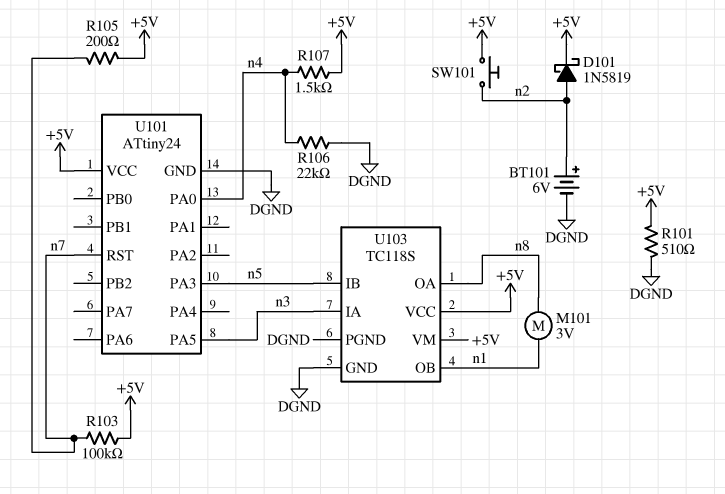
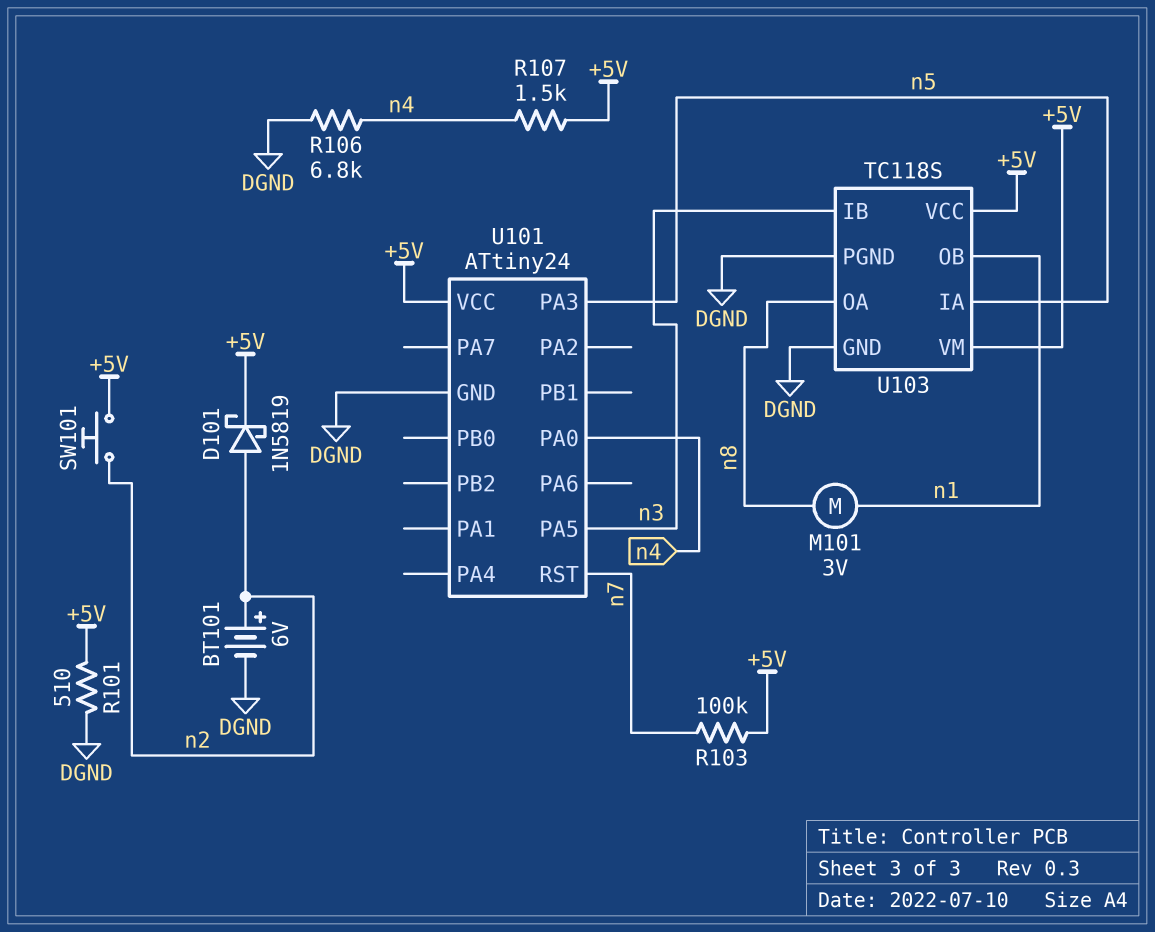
R105: 200 (+5V, n7) -> none
R106: 22k (DGND, n4) -> 6.8k (DGND, n4)
U103 pin IA: n3 -> n5
U103 pin IB: n5 -> n3

